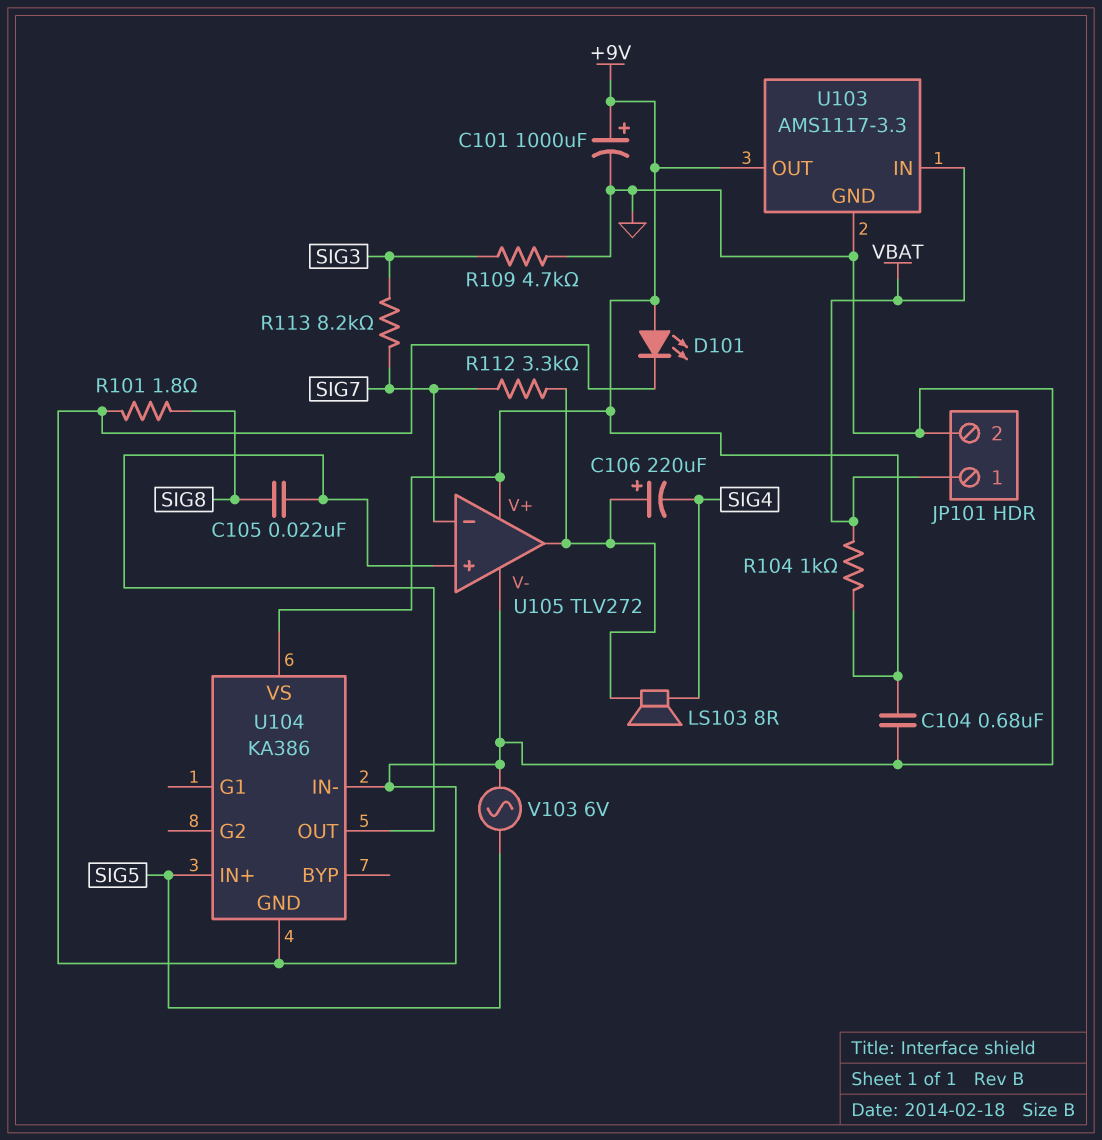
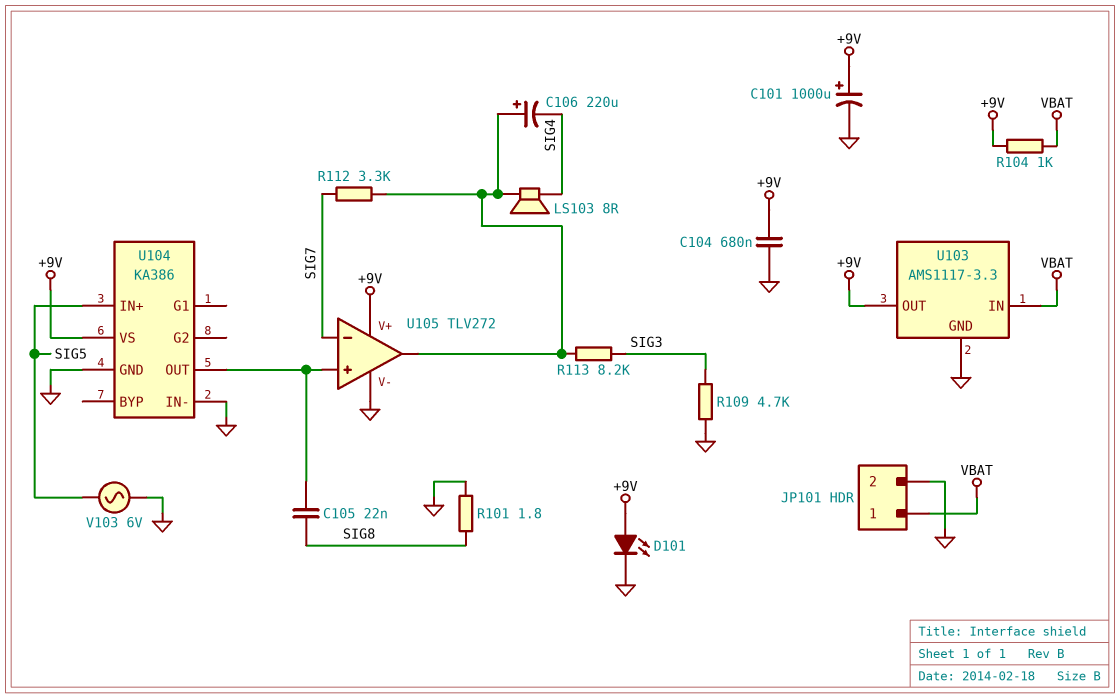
R113: 8.2k (SIG3, SIG7) -> 8.2k (SIG3, U105/out)

